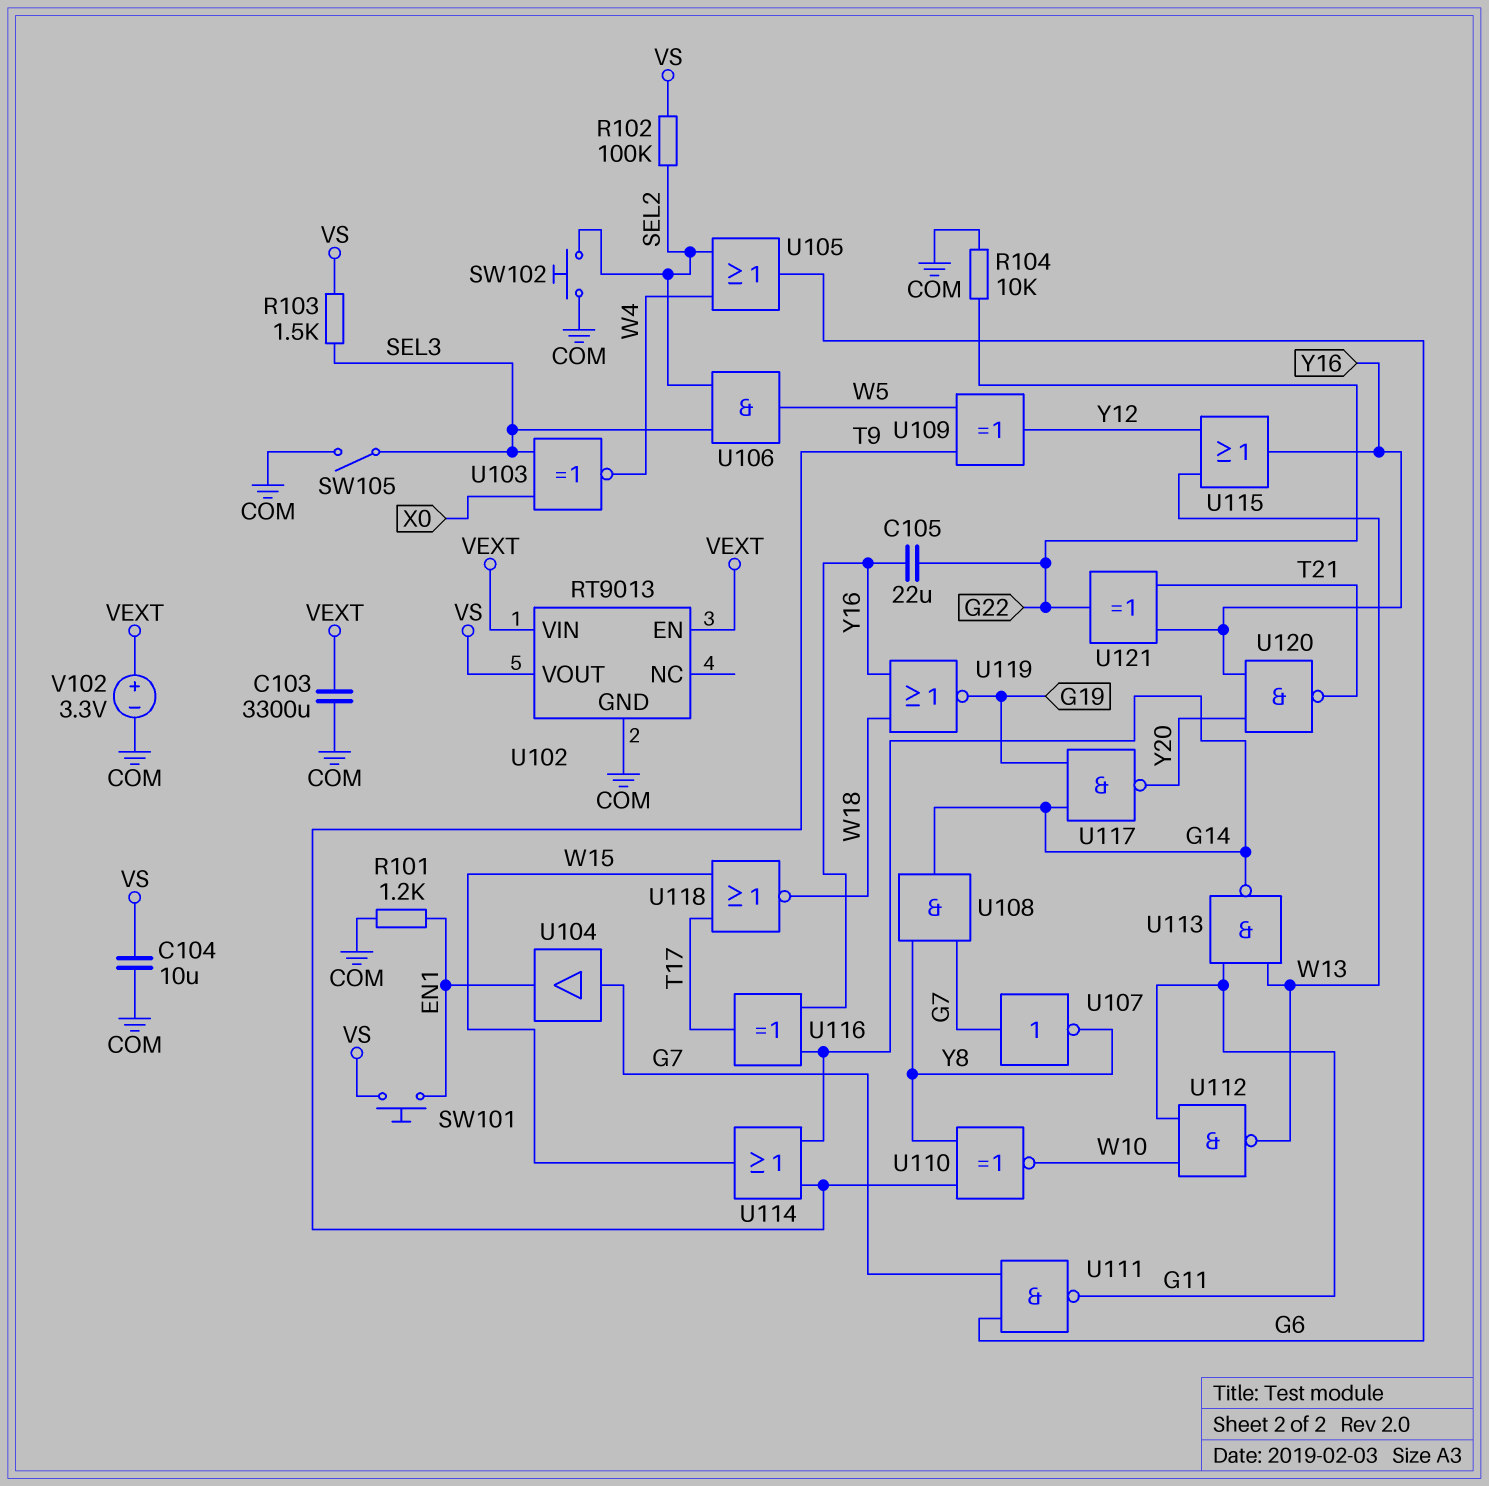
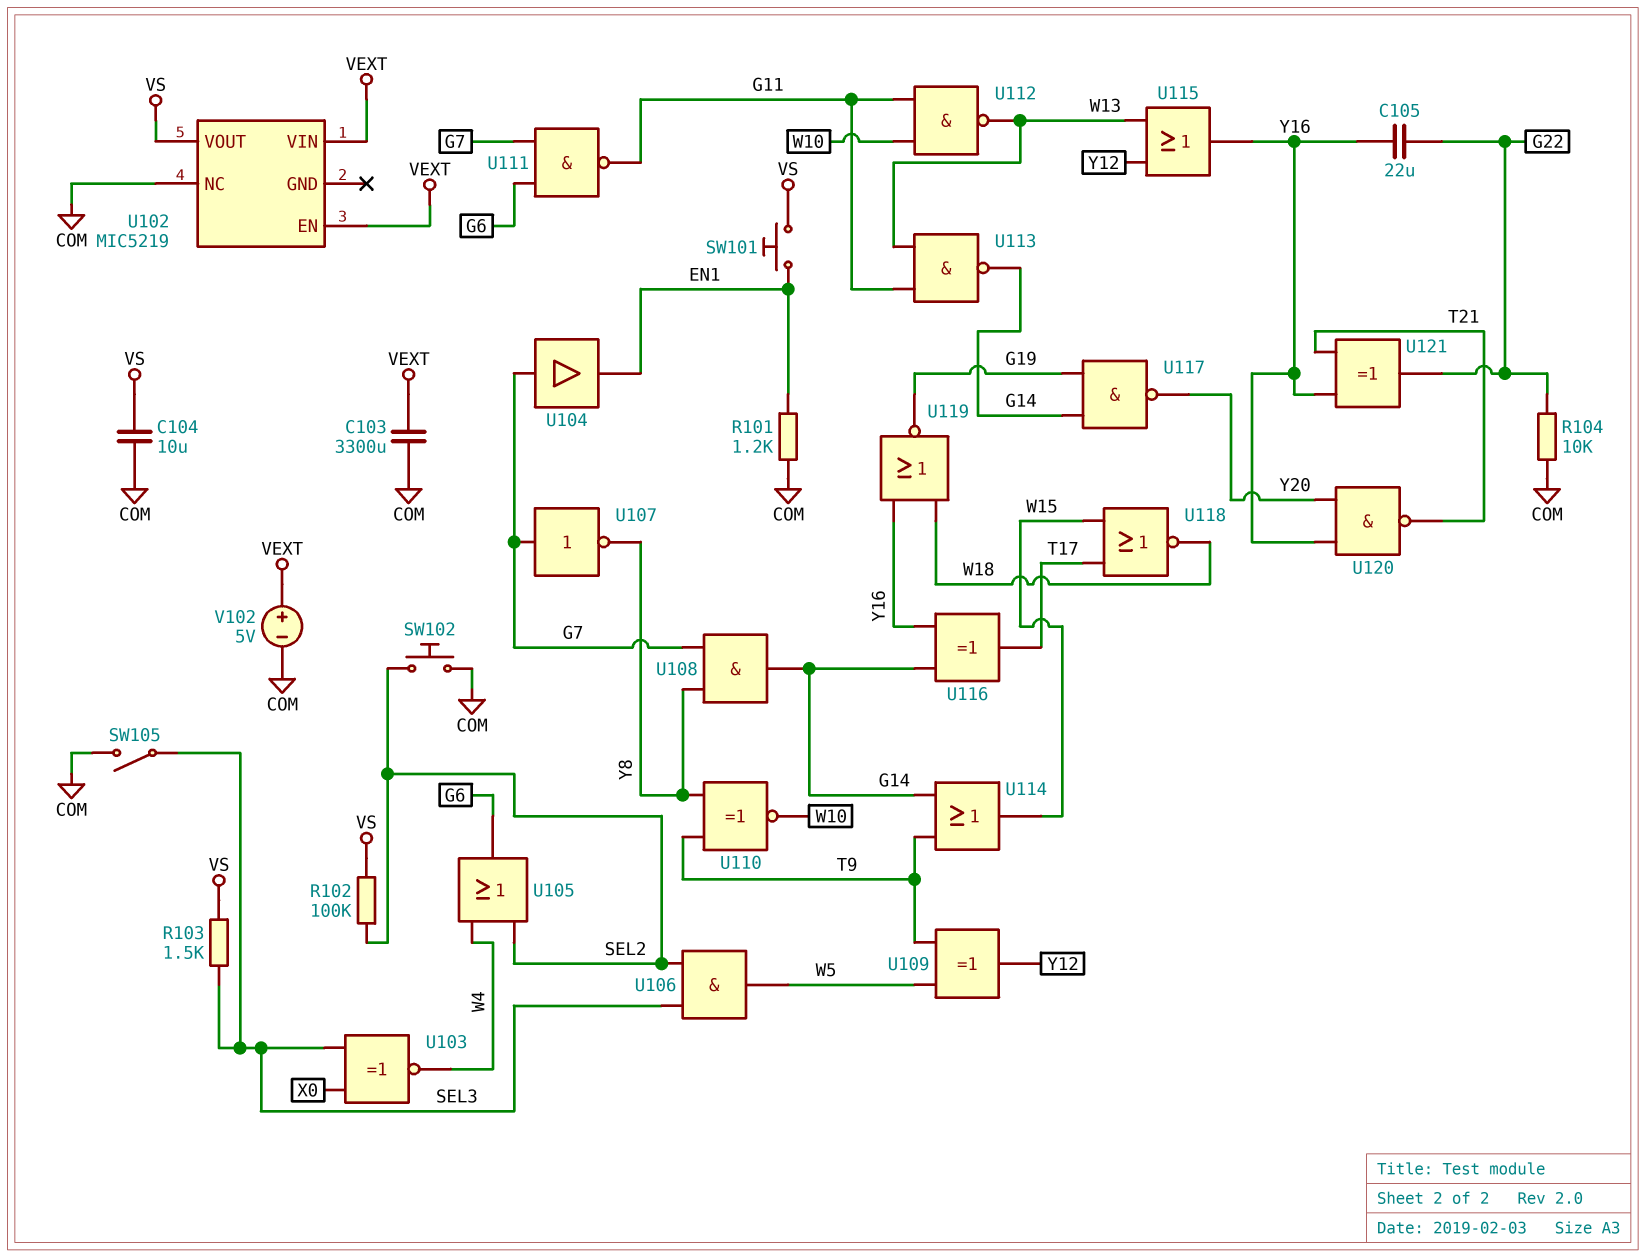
U102: RT9013 -> MIC5219
U102 pin GND: COM -> none
U102 pin NC: none -> COM
V102: 3.3V (plus VEXT, minus COM) -> 5V (plus VEXT, minus COM)

